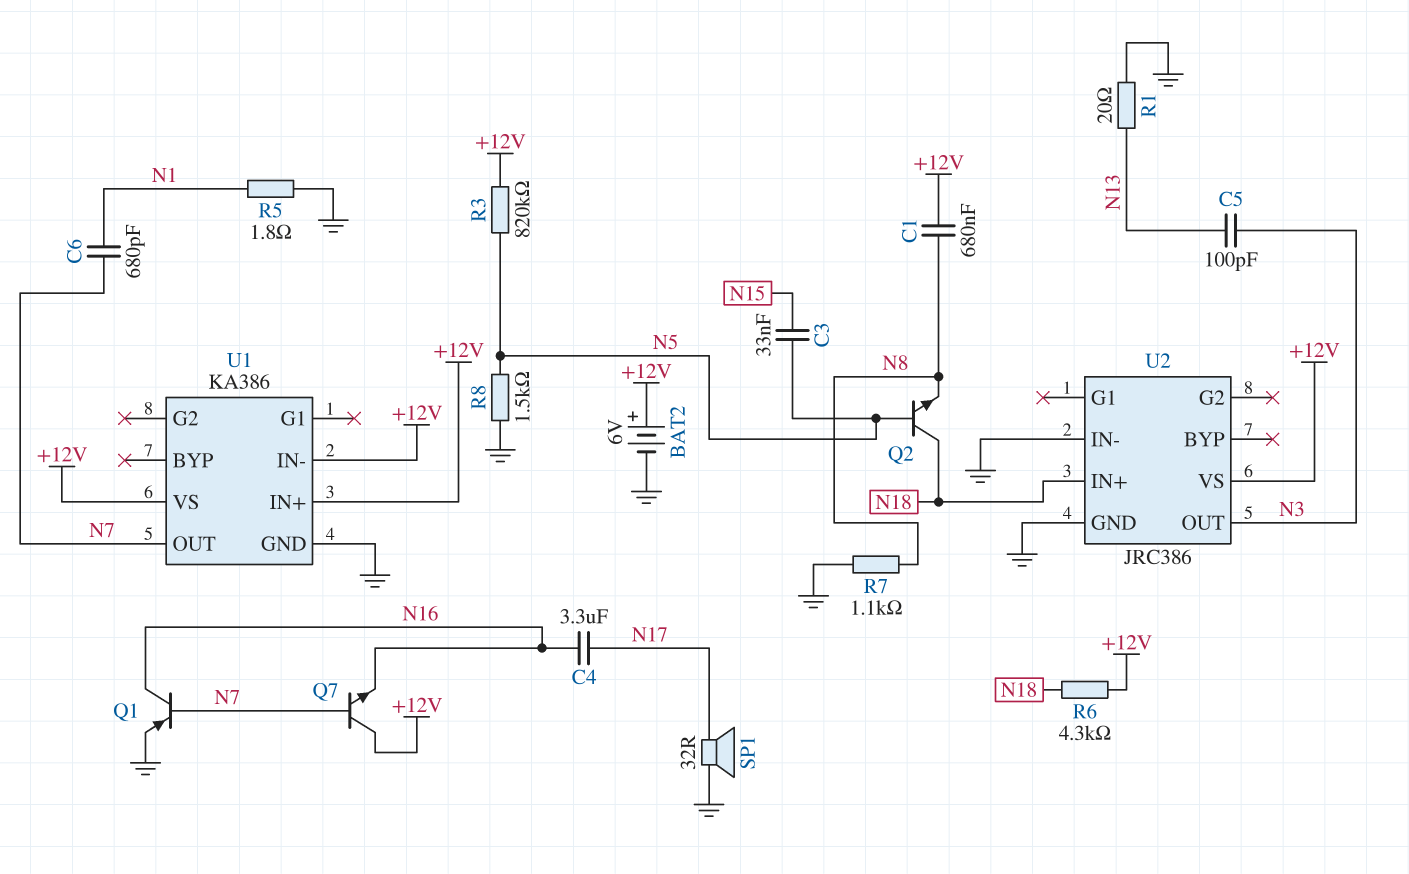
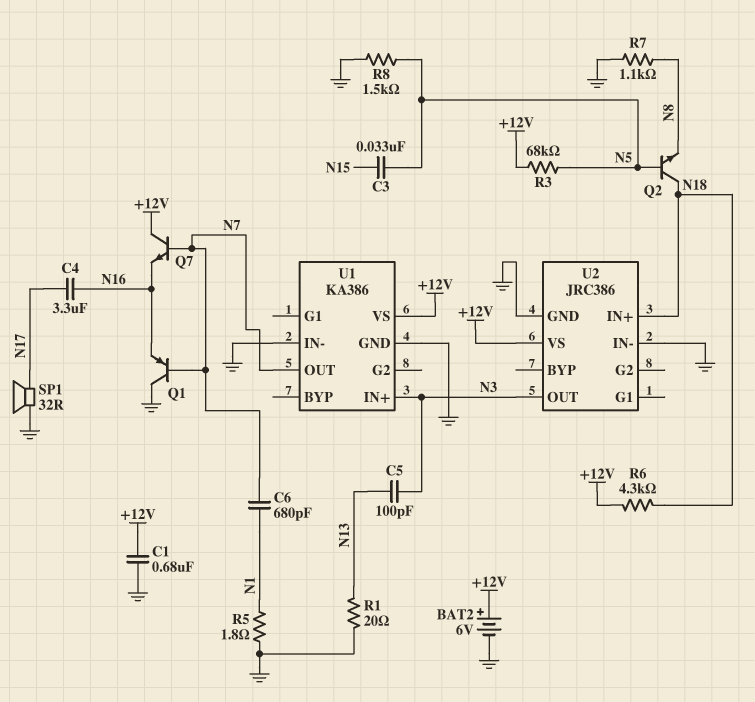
C1: 680nF (+12V, N8) -> 680nF (+12V, GND)
Q1: PNP (B N7, C N16, E GND) -> PNP (B N7, C GND, E N16)
R3: 820k (+12V, N5) -> 68k (+12V, N5)
U1 pin IN+: +12V -> N3
U1 pin IN-: +12V -> GND

